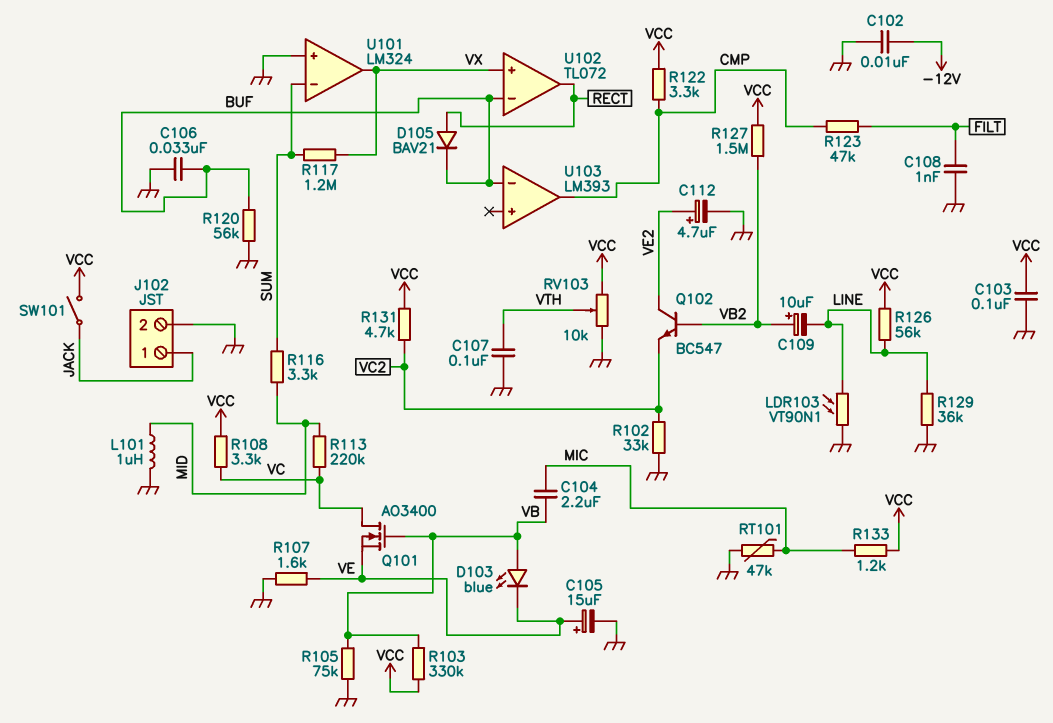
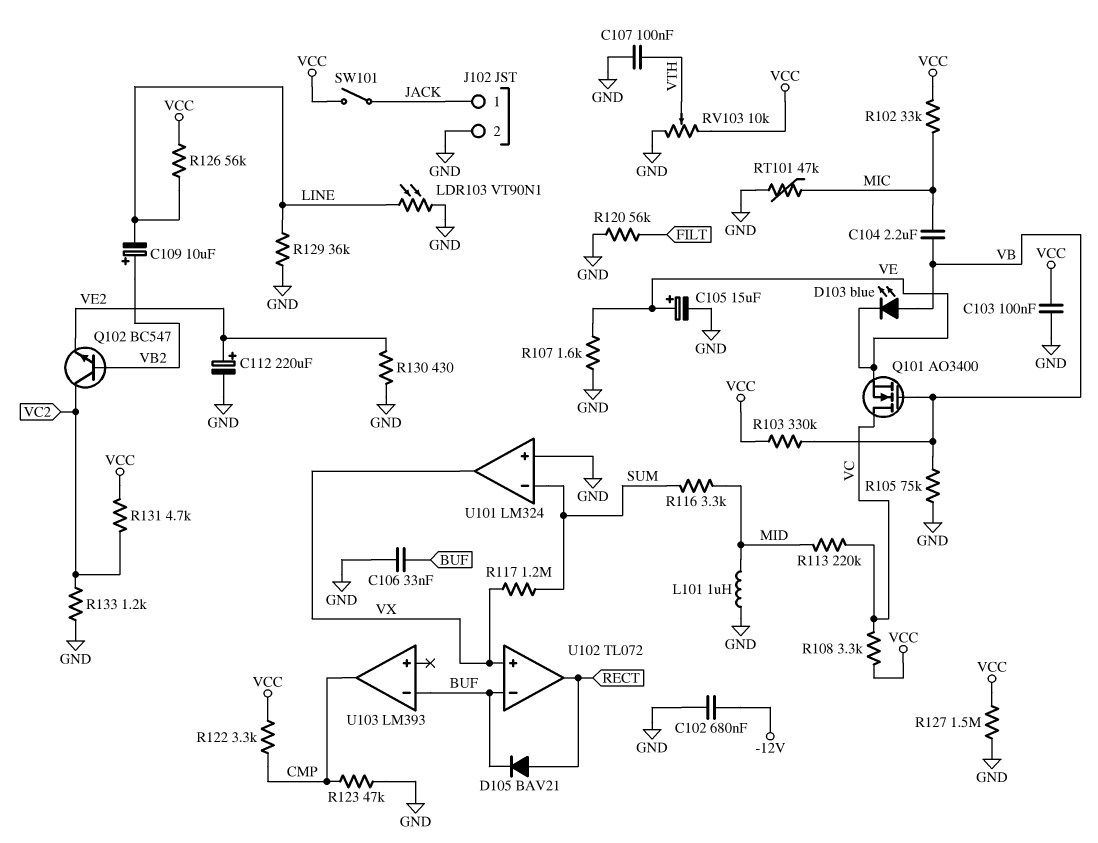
C102: 10nF (-12V, GND) -> 680nF (-12V, GND)
C108: 1nF (FILT, GND) -> none
C112: 4.7uF (plus VE2, minus GND) -> 220uF (plus VE2, minus GND)
Q102: NPN BC547 (B VB2, C VE2, E VC2) -> NPN BC547 (B VB2, C VC2, E VE2)
R102: 33k (GND, VC2) -> 33k (MIC, VCC)
R120: 56k (BUF, GND) -> 56k (FILT, GND)
R123: 47k (CMP, FILT) -> 47k (CMP, GND)
R127: 1.5M (VB2, VCC) -> 1.5M (GND, VCC)
R130: none -> 430 (GND, VE2)
R133: 1.2k (MIC, VCC) -> 1.2k (GND, VC2)

